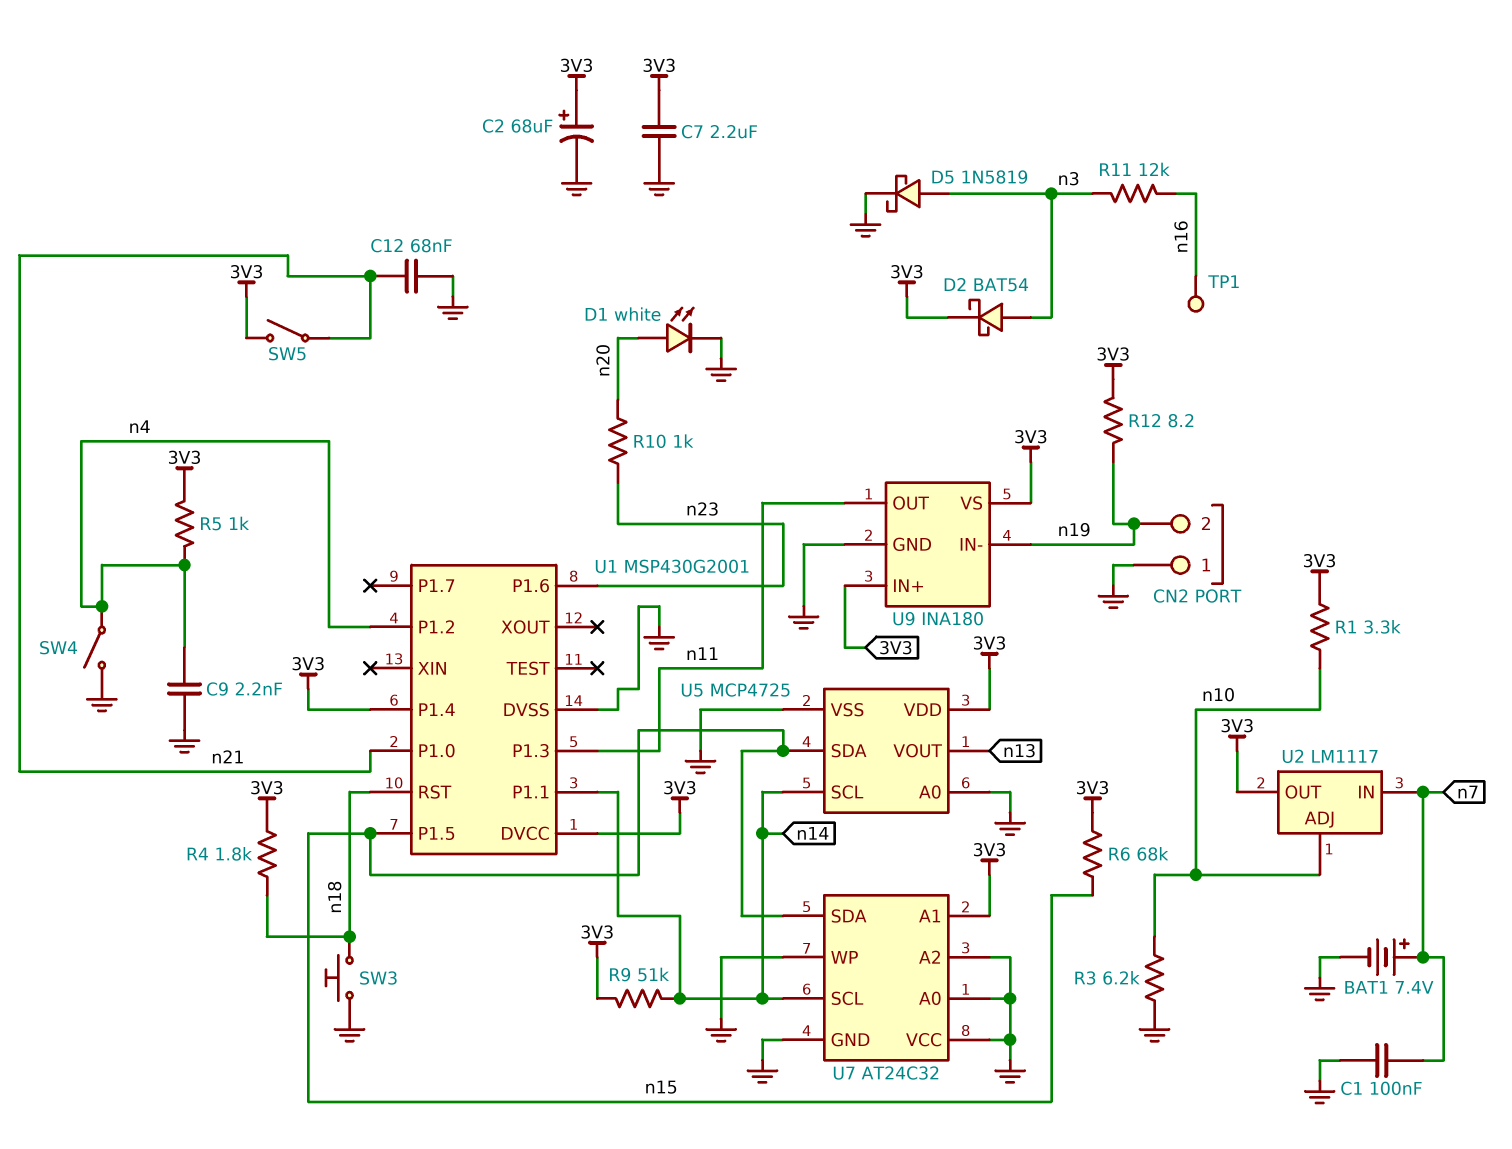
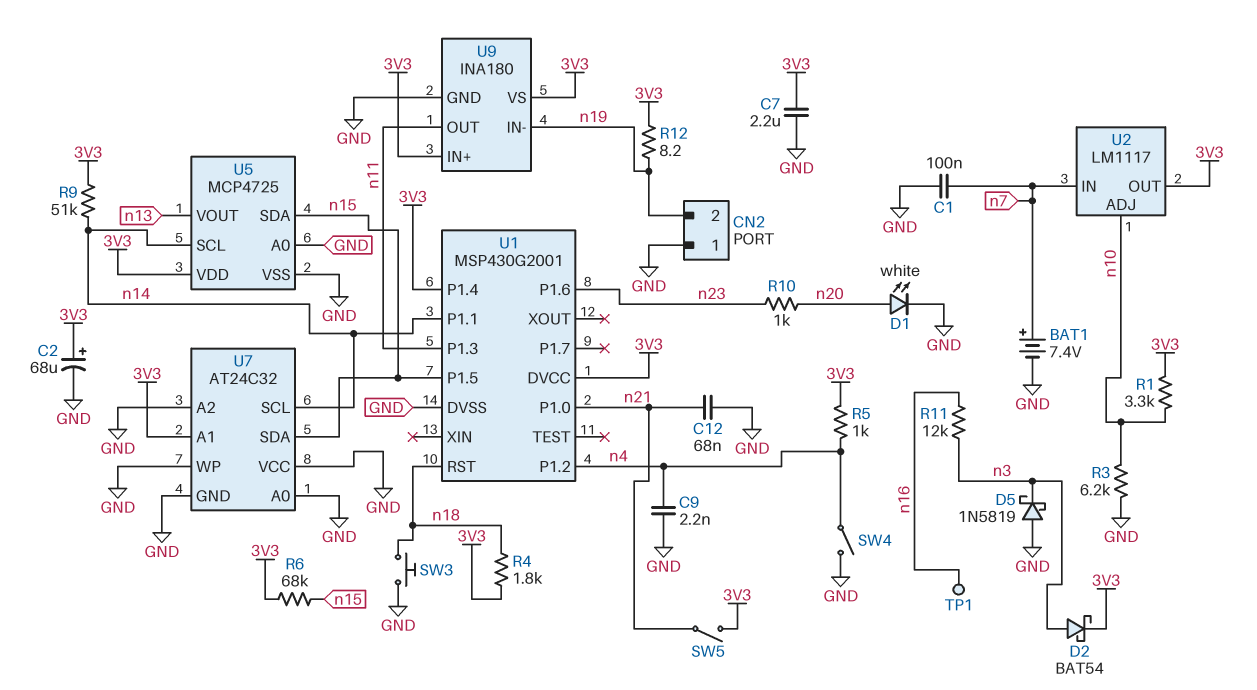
D5: schottky 1N5819 (A n3, K GND) -> schottky 1N5819 (A GND, K n3)

